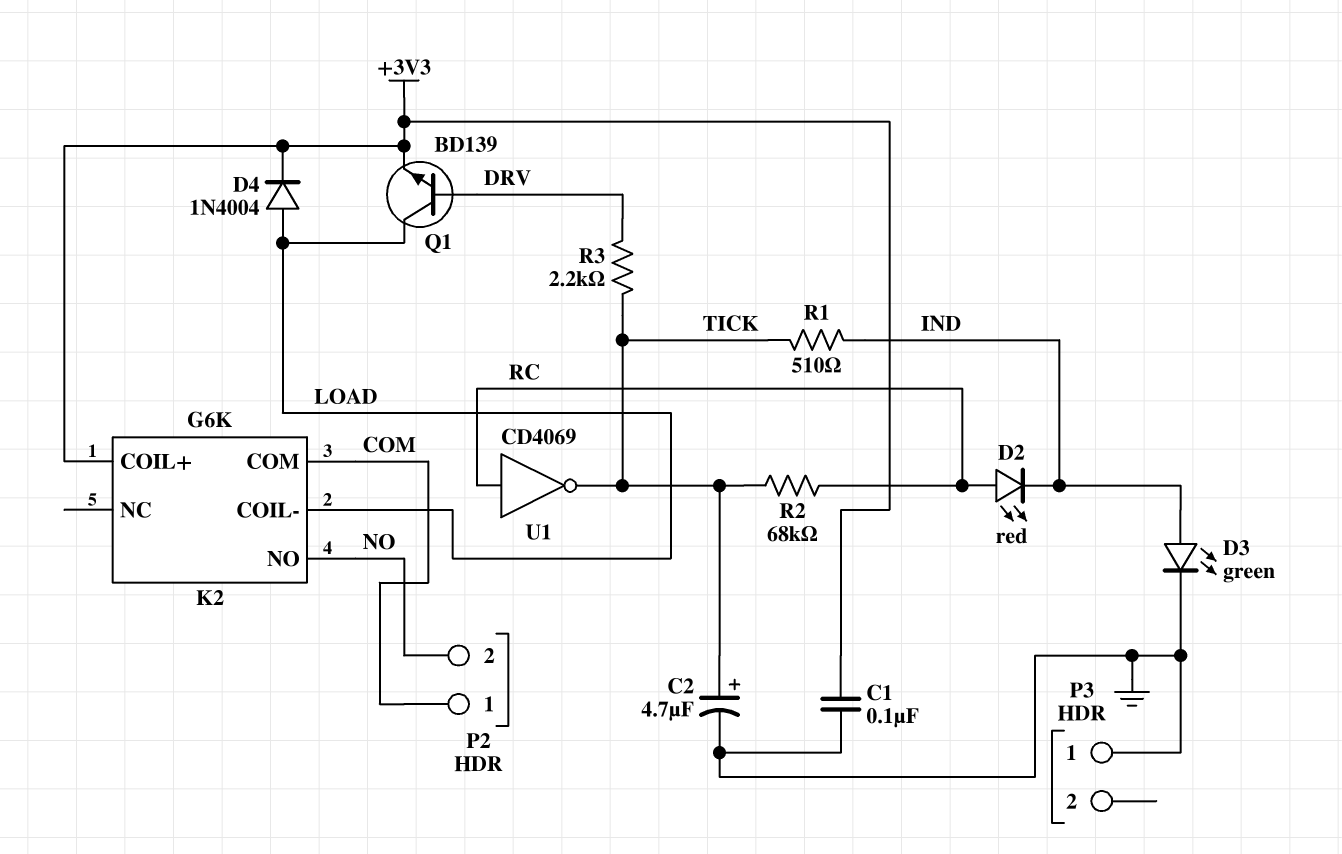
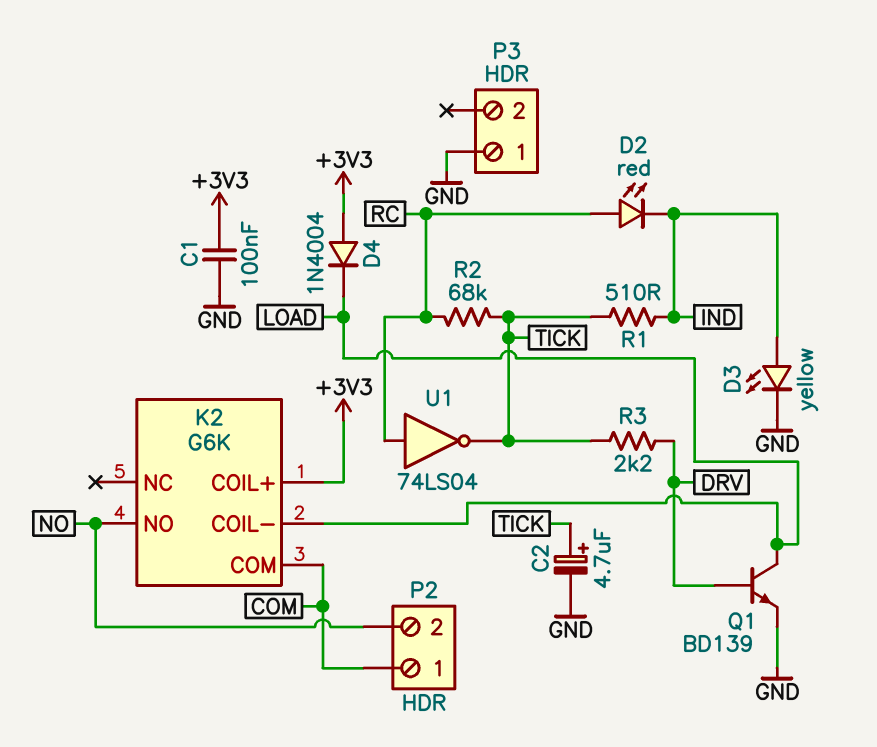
D3: LED green (A IND, K GND) -> LED yellow (A IND, K GND)
D4: diode 1N4004 (A LOAD, K +3V3) -> diode 1N4004 (A +3V3, K LOAD)
Q1: NPN BD139 (B DRV, C LOAD, E +3V3) -> NPN BD139 (B DRV, C LOAD, E GND)
U1: NOT CD4069 (in RC, out TICK) -> NOT 74LS04 (in RC, out TICK)

